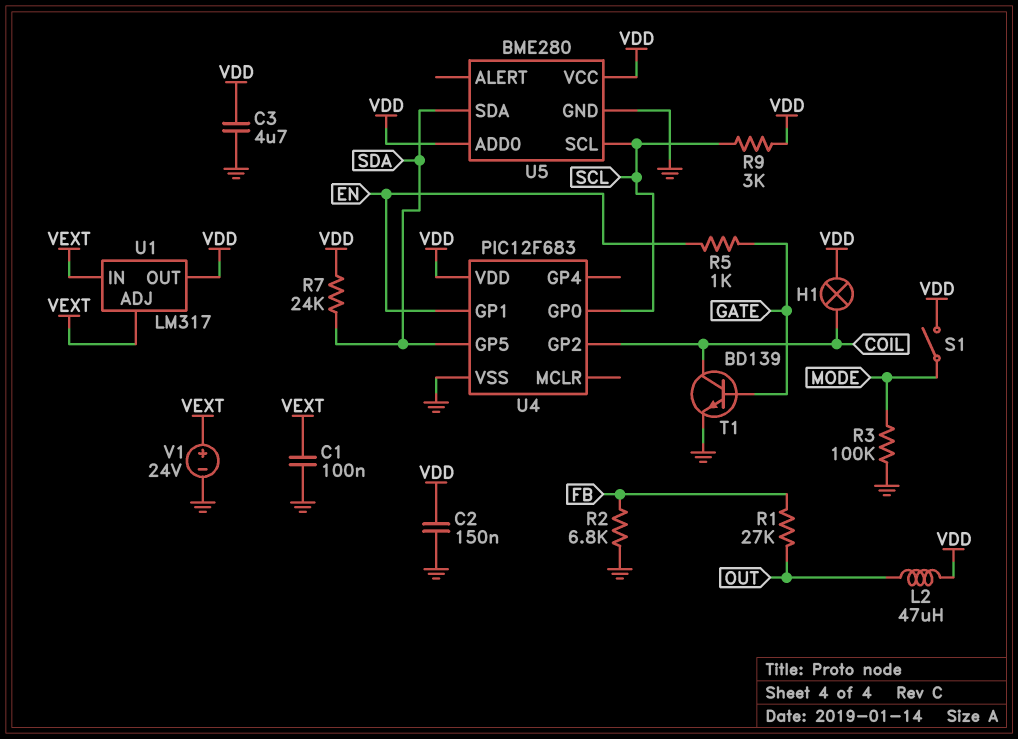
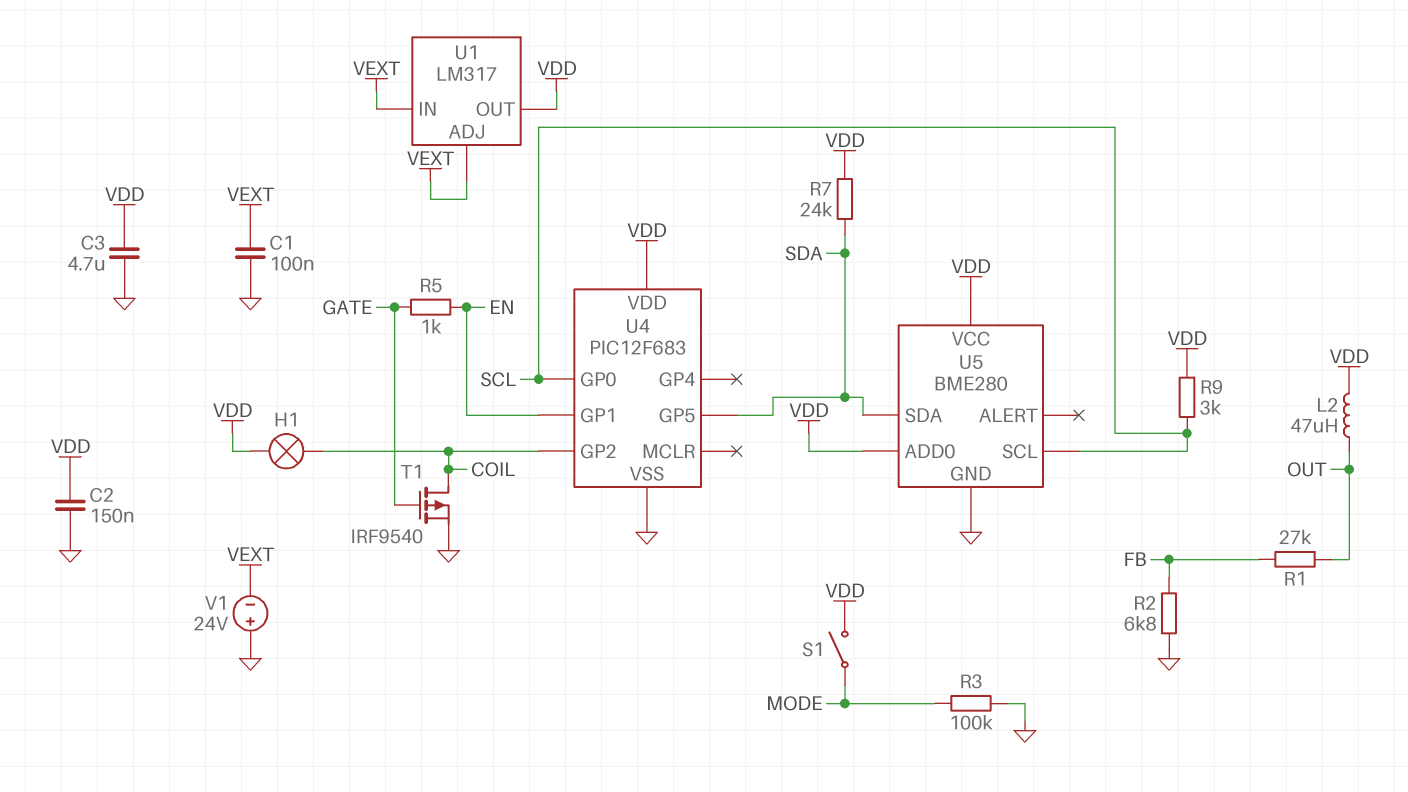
T1: NPN BD139 (B GATE, C COIL, E GND) -> PMOS IRF9540 (G GATE, D COIL, S GND)
V1: 24V (plus VEXT, minus GND) -> 24V (plus GND, minus VEXT)

